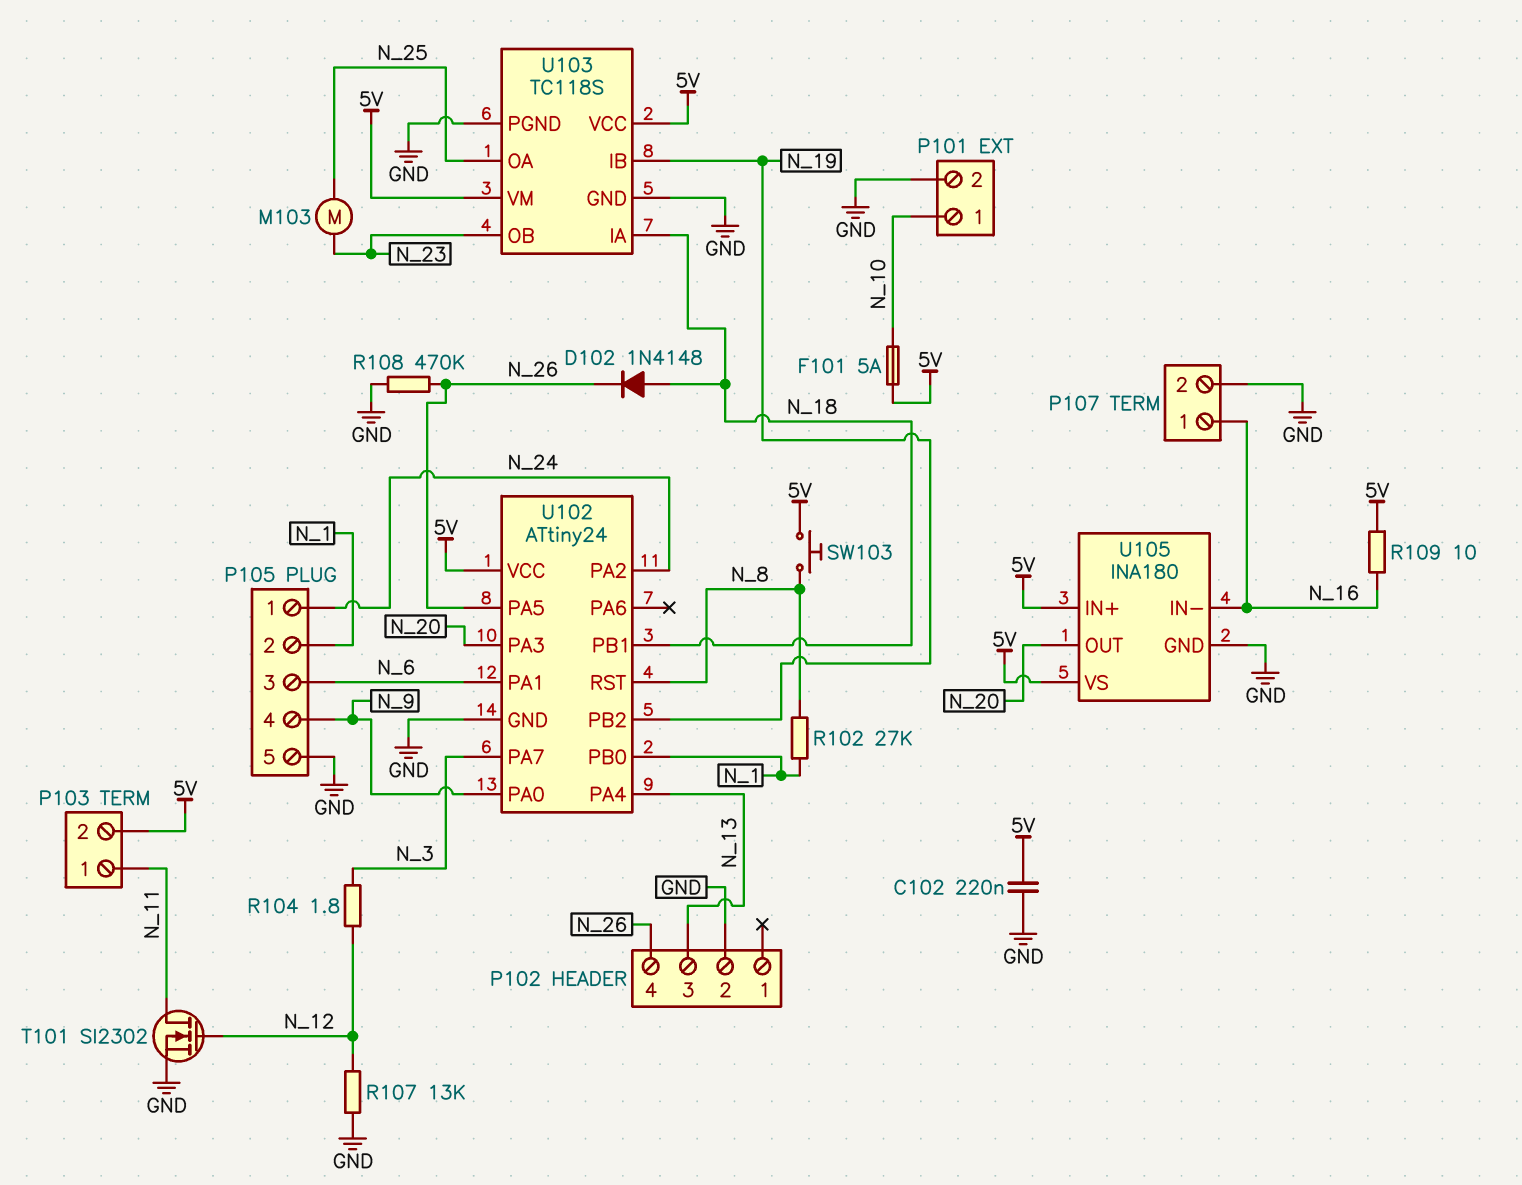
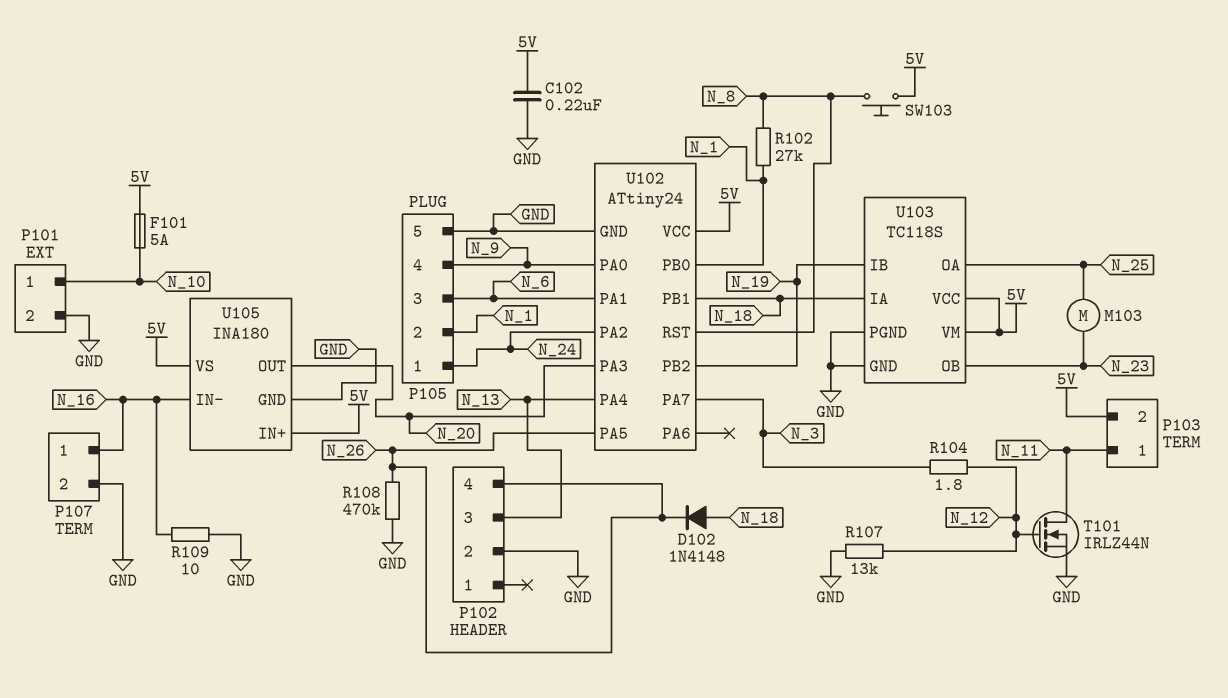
R109: 10 (5V, N_16) -> 10 (GND, N_16)
T101: NMOS SI2302 (G N_12, D N_11, S GND) -> NMOS IRLZ44N (G N_12, D N_11, S GND)

